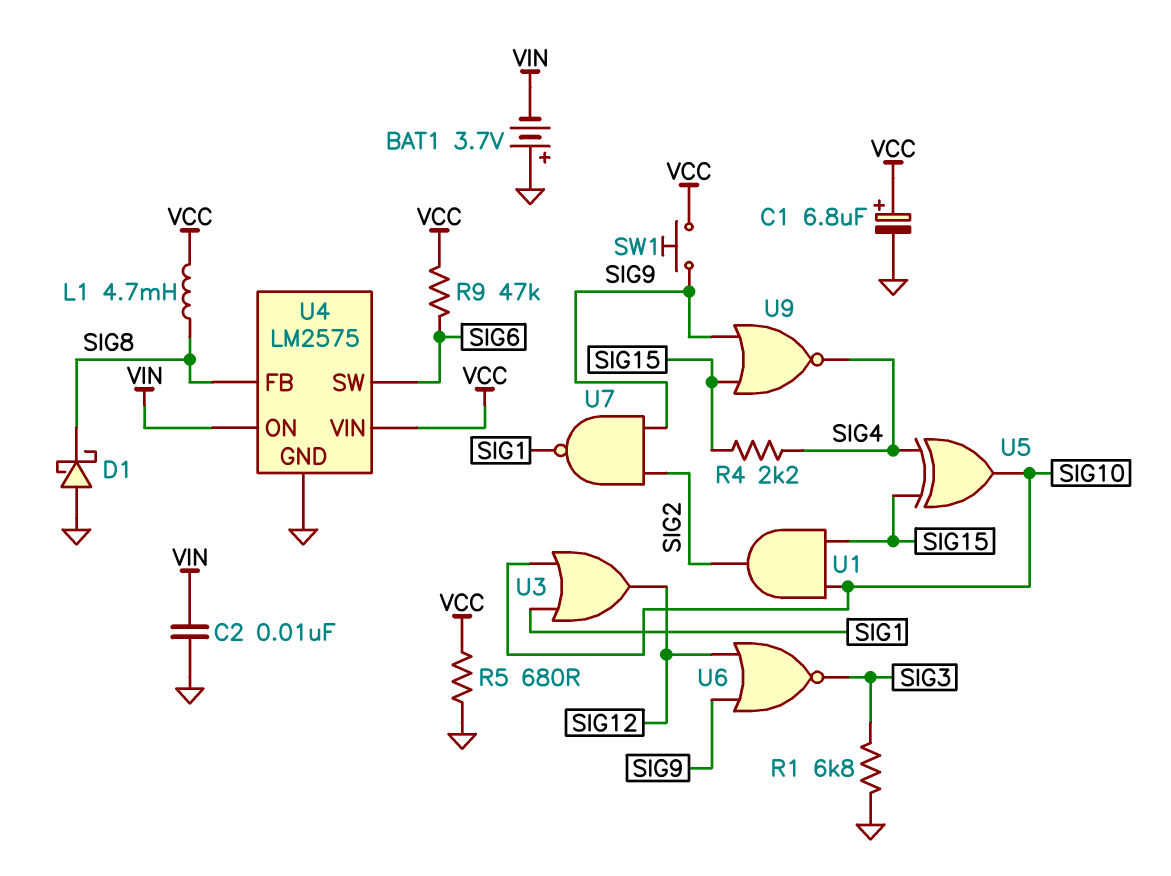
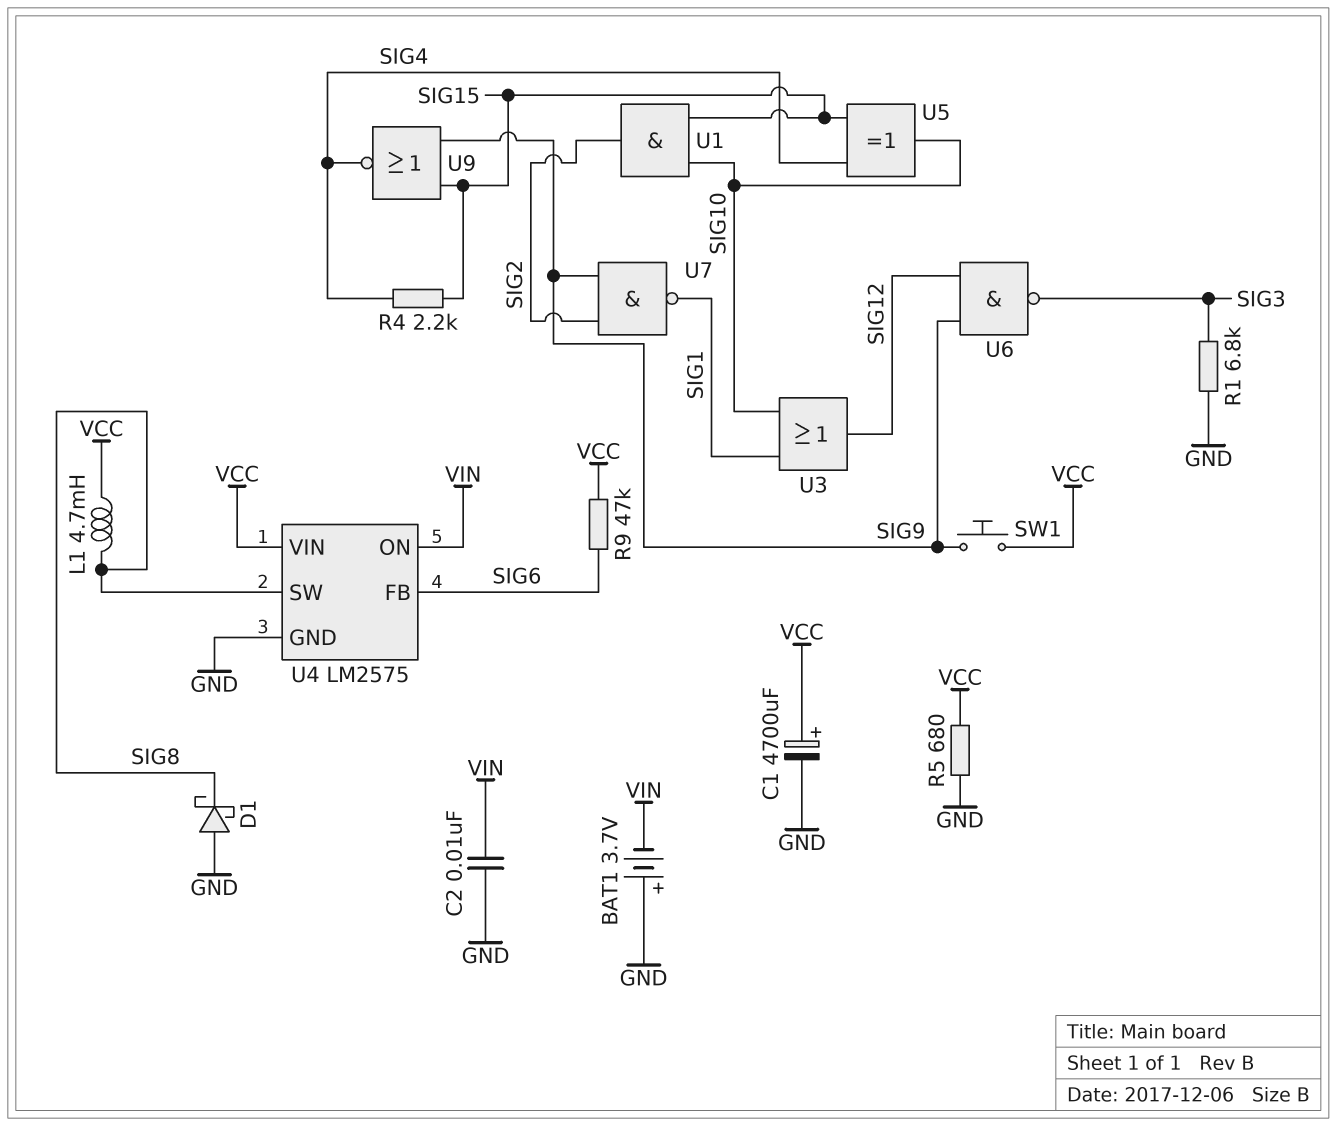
C1: 6.8uF (plus VCC, minus GND) -> 4700uF (plus VCC, minus GND)
U4 pin FB: SIG8 -> SIG6
U4 pin SW: SIG6 -> SIG8
U6: NOR (in SIG9, in SIG12, out SIG3) -> NAND (in SIG9, in SIG12, out SIG3)

